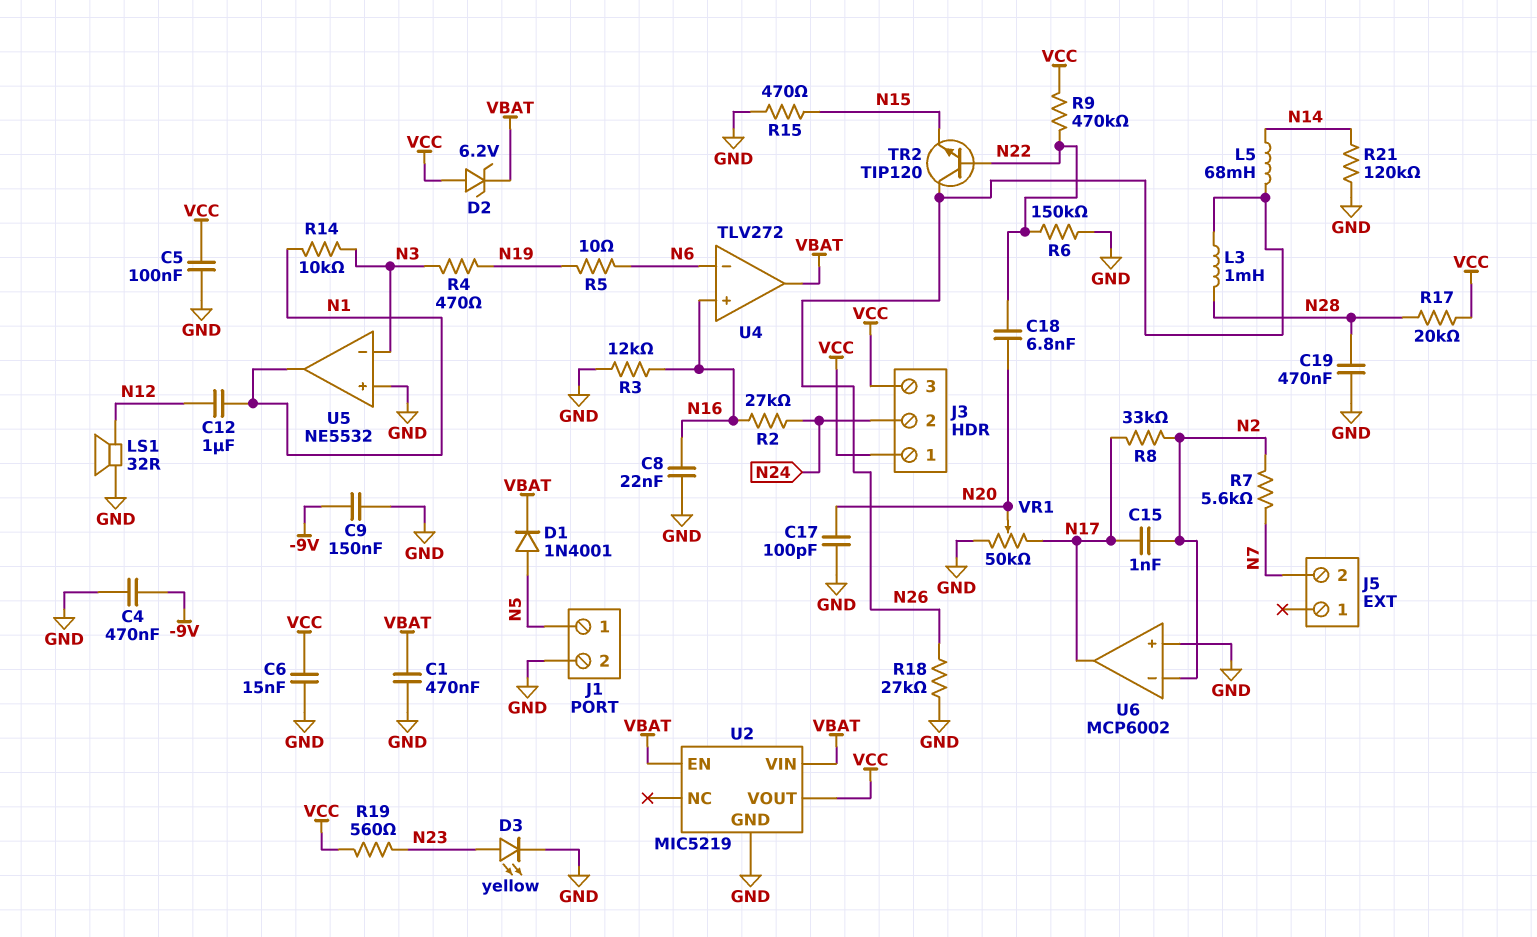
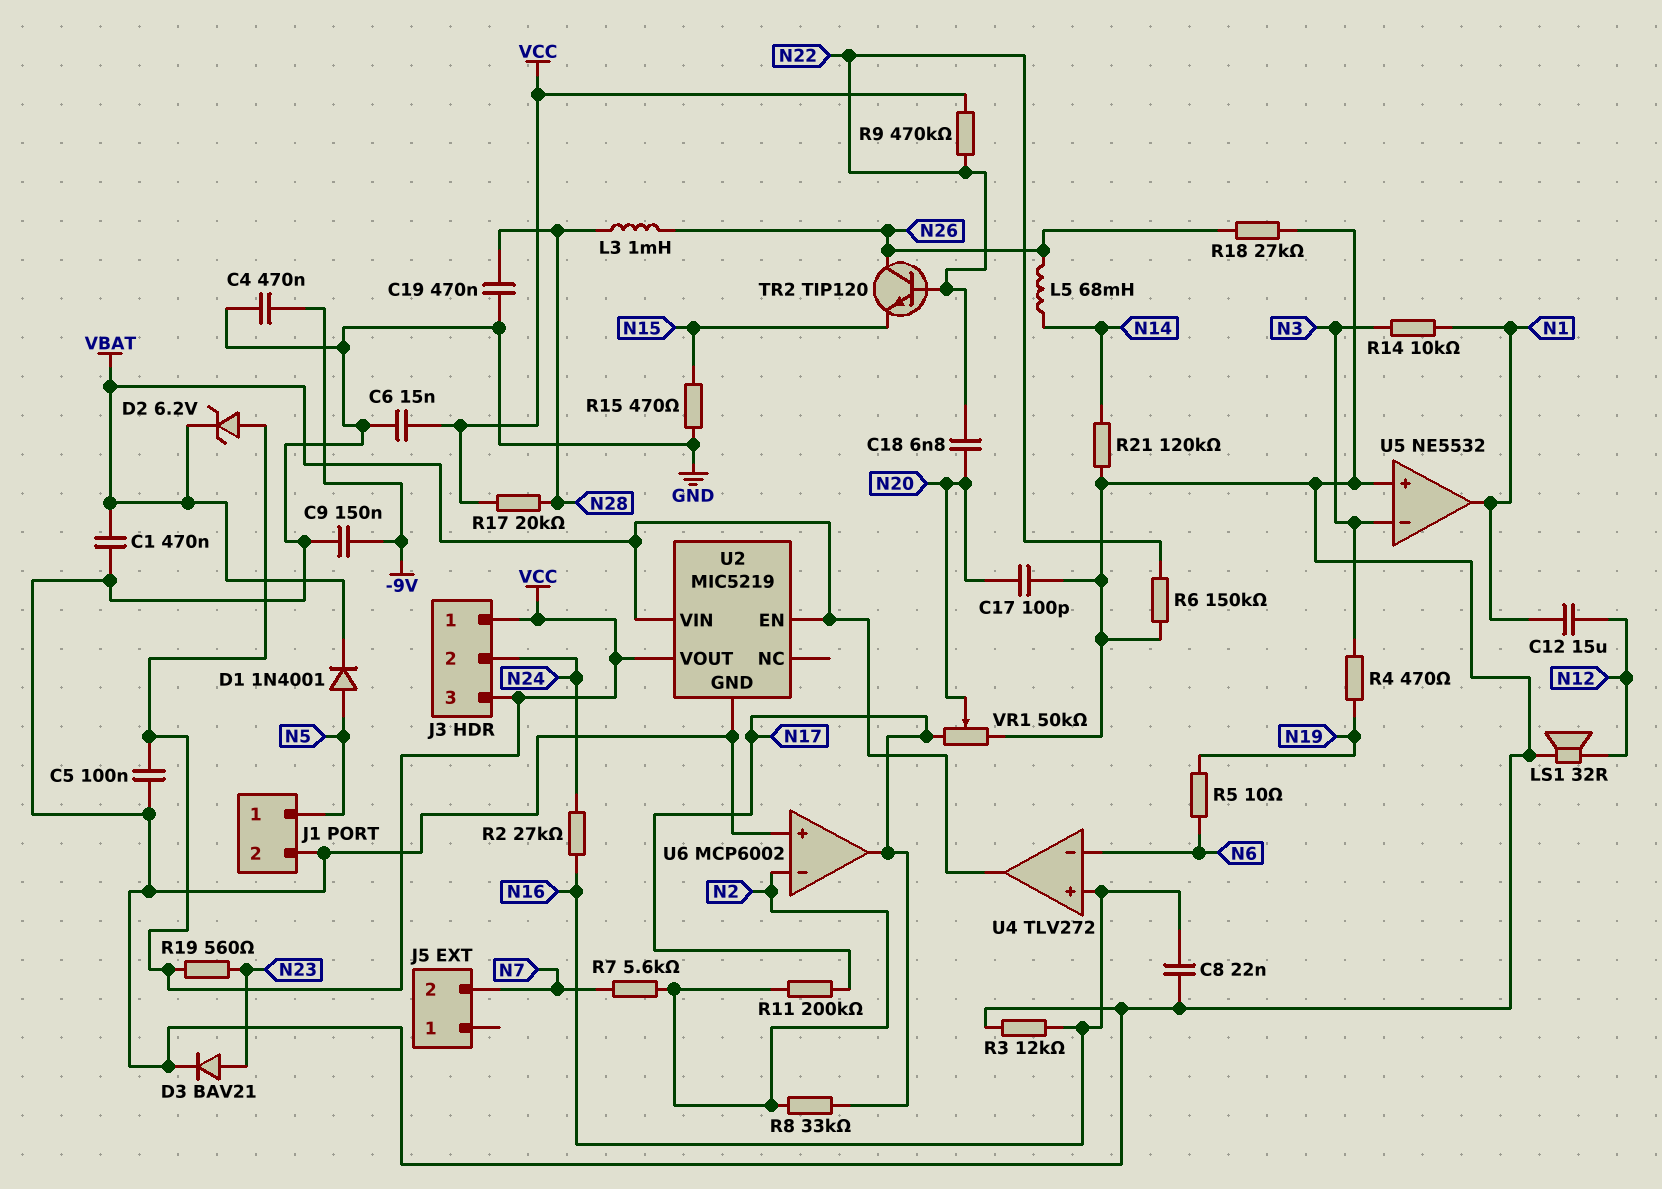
C12: 1uF (N1, N12) -> 15uF (N1, N12)
C15: 1nF (N2, N17) -> none
D3: LED yellow (A N23, K GND) -> diode BAV21 (A N23, K GND)
R11: none -> 200k (N2, N17)

